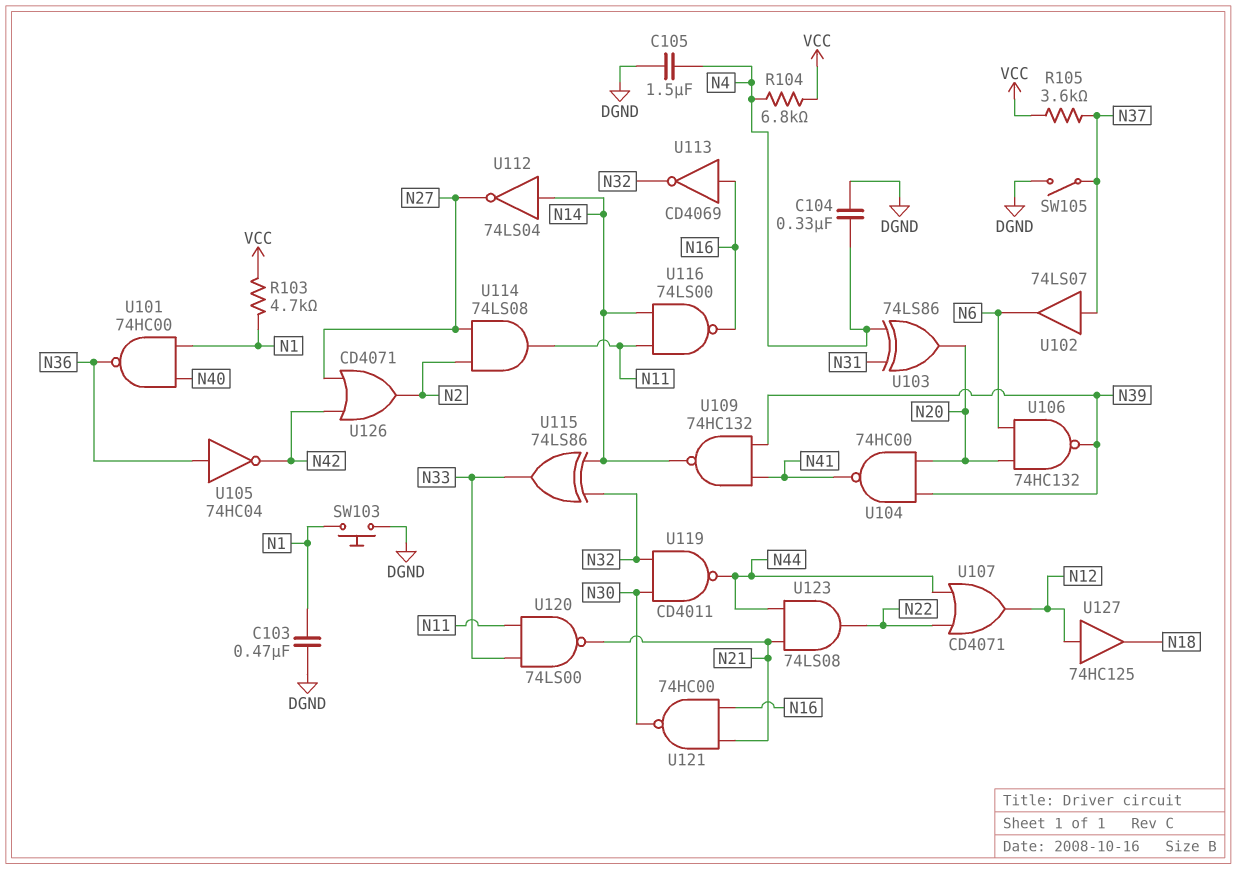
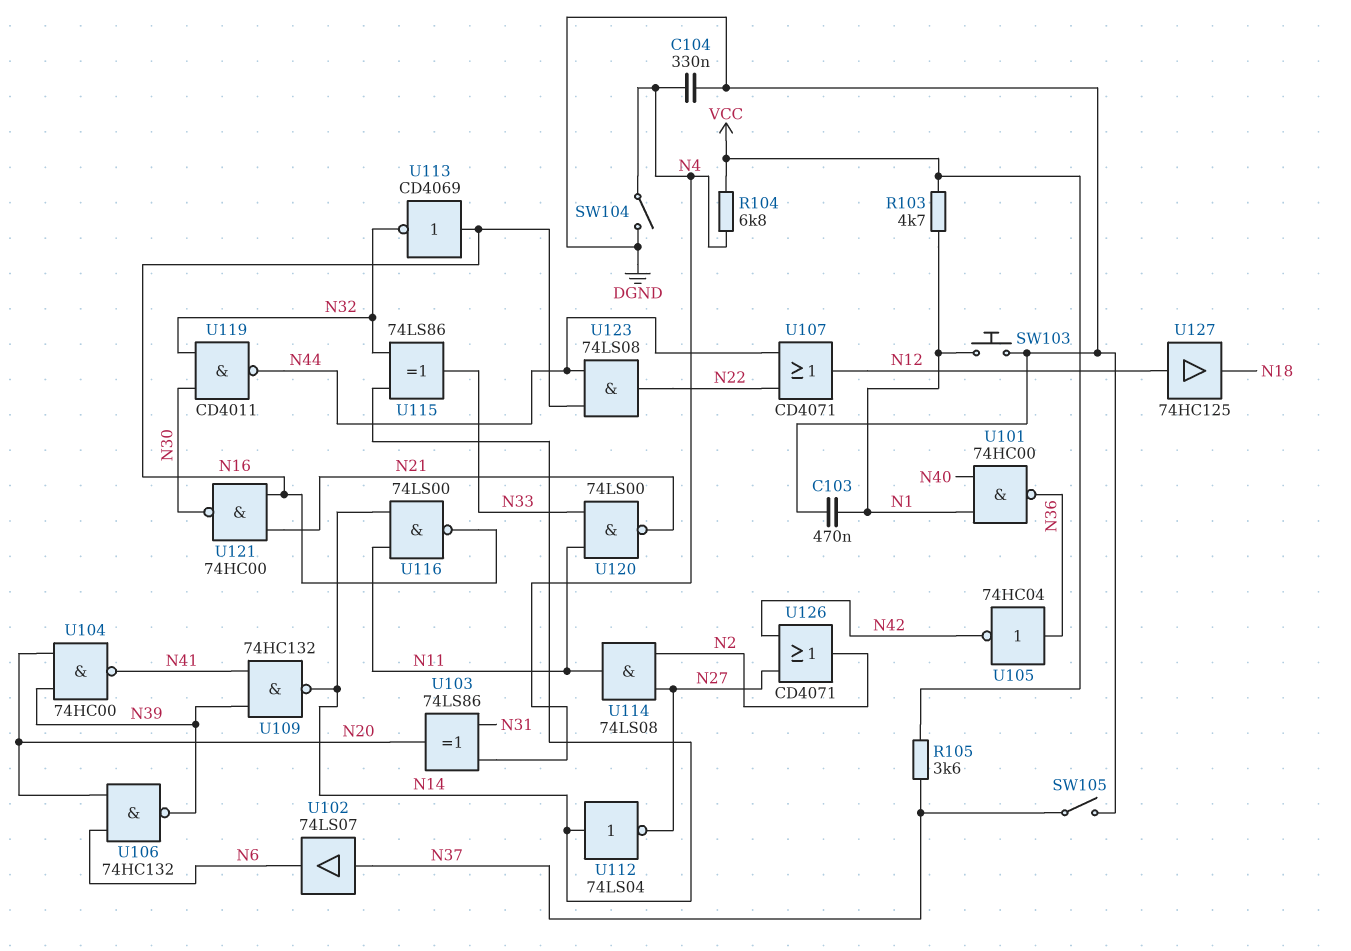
C105: 1.5uF (DGND, N4) -> none
SW104: none -> switch (DGND, N4)
U123: AND 74LS08 (in N21, in N44, out N22) -> AND 74LS08 (in N16, in N44, out N22)

